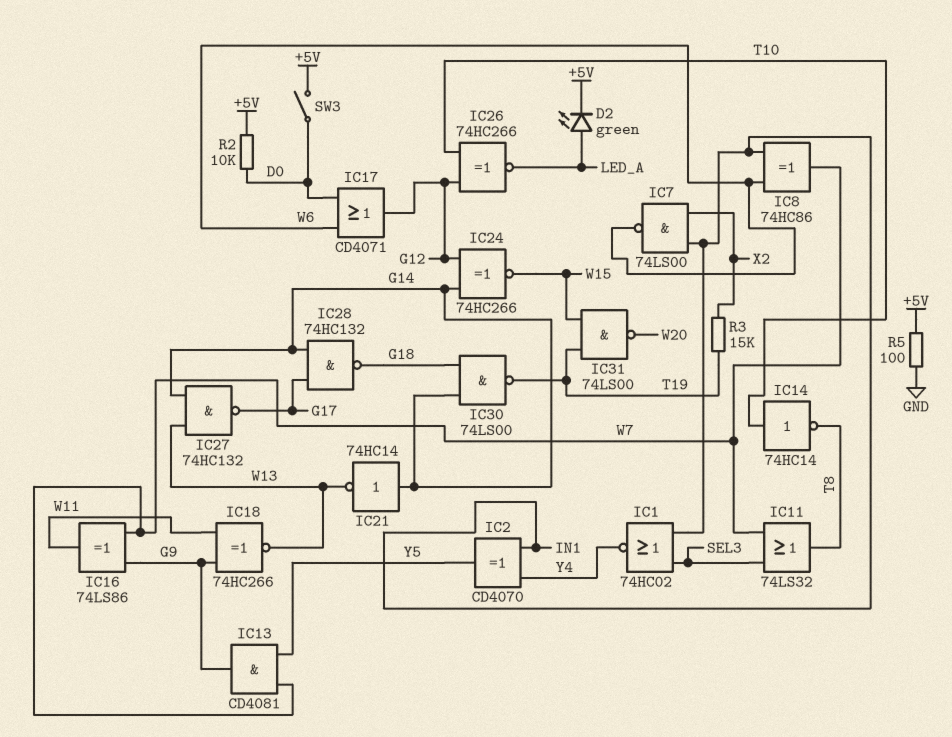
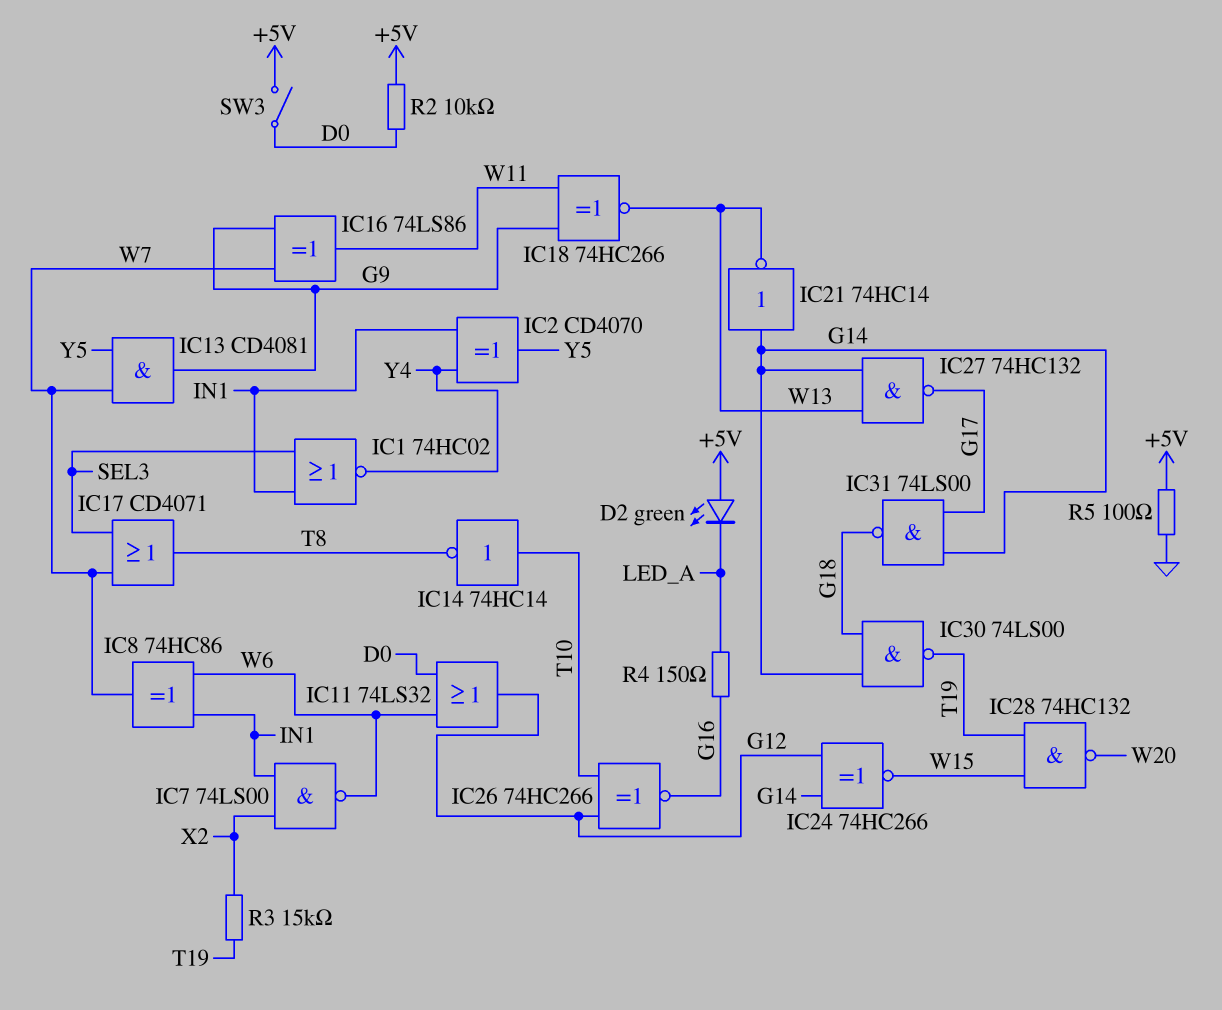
D2: LED green (A LED_A, K +5V) -> LED green (A +5V, K LED_A)
IC11: OR 74LS32 (in SEL3, in W7, out T8) -> OR 74LS32 (in D0, in W6, out G12)
IC17: OR CD4071 (in D0, in W6, out G12) -> OR CD4071 (in SEL3, in W7, out T8)
IC26: XNOR 74HC266 (in G12, in T10, out LED_A) -> XNOR 74HC266 (in G12, in T10, out G16)
IC28: NAND 74HC132 (in G14, in G17, out G18) -> NAND 74HC132 (in T19, in W15, out W20)
IC31: NAND 74LS00 (in T19, in W15, out W20) -> NAND 74LS00 (in G14, in G17, out G18)
R4: none -> 150 (G16, LED_A)

